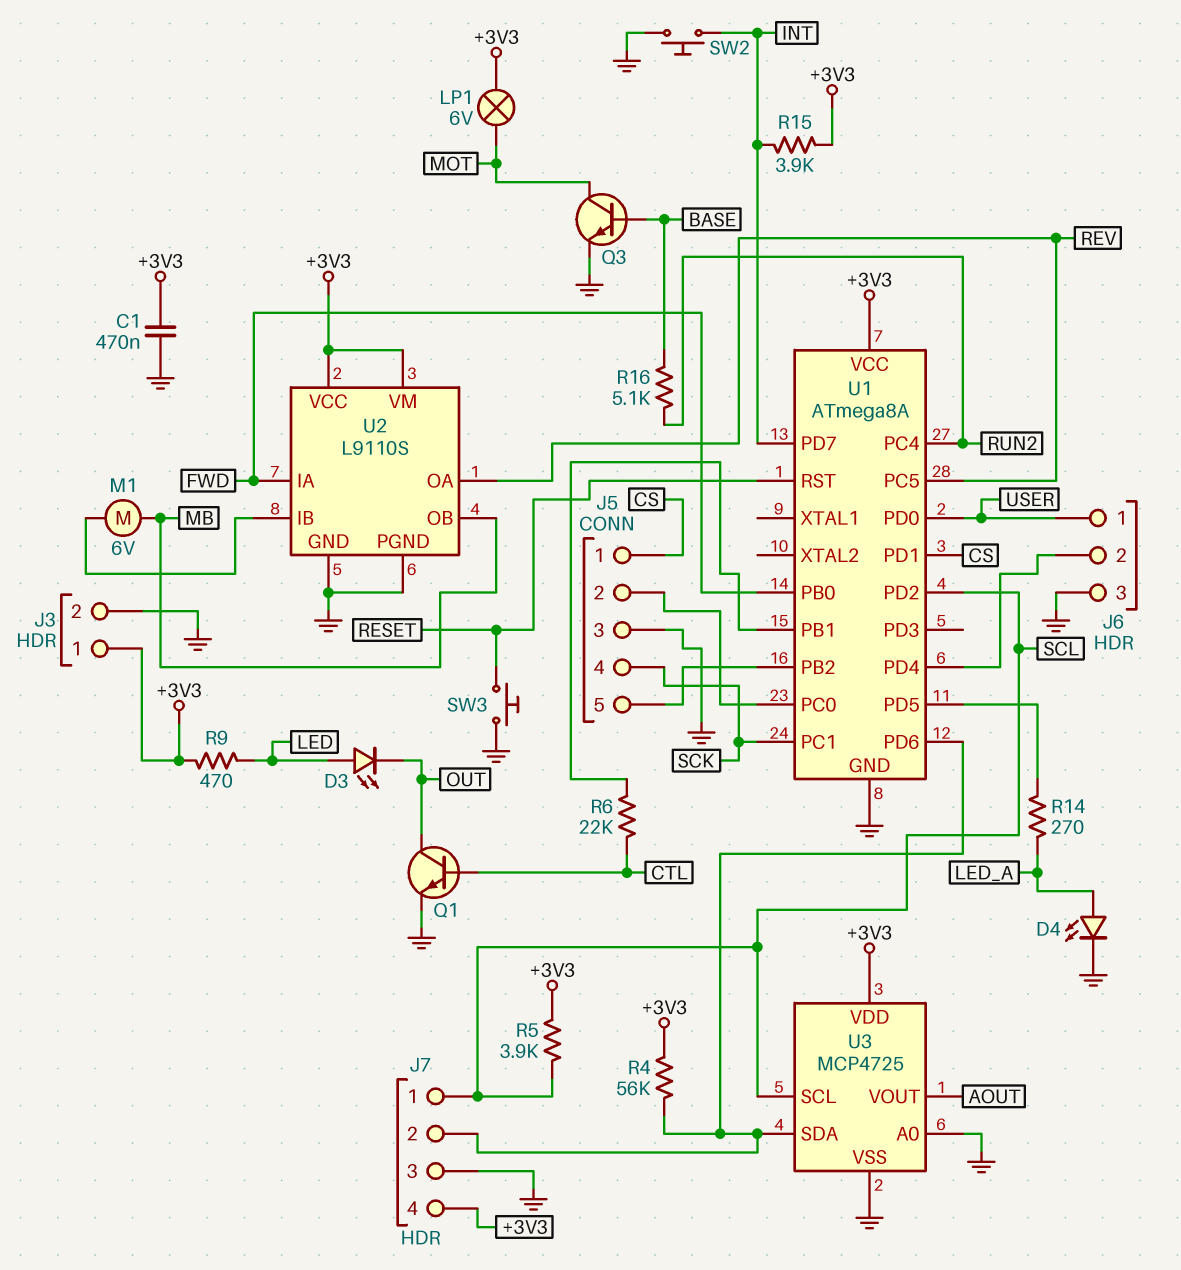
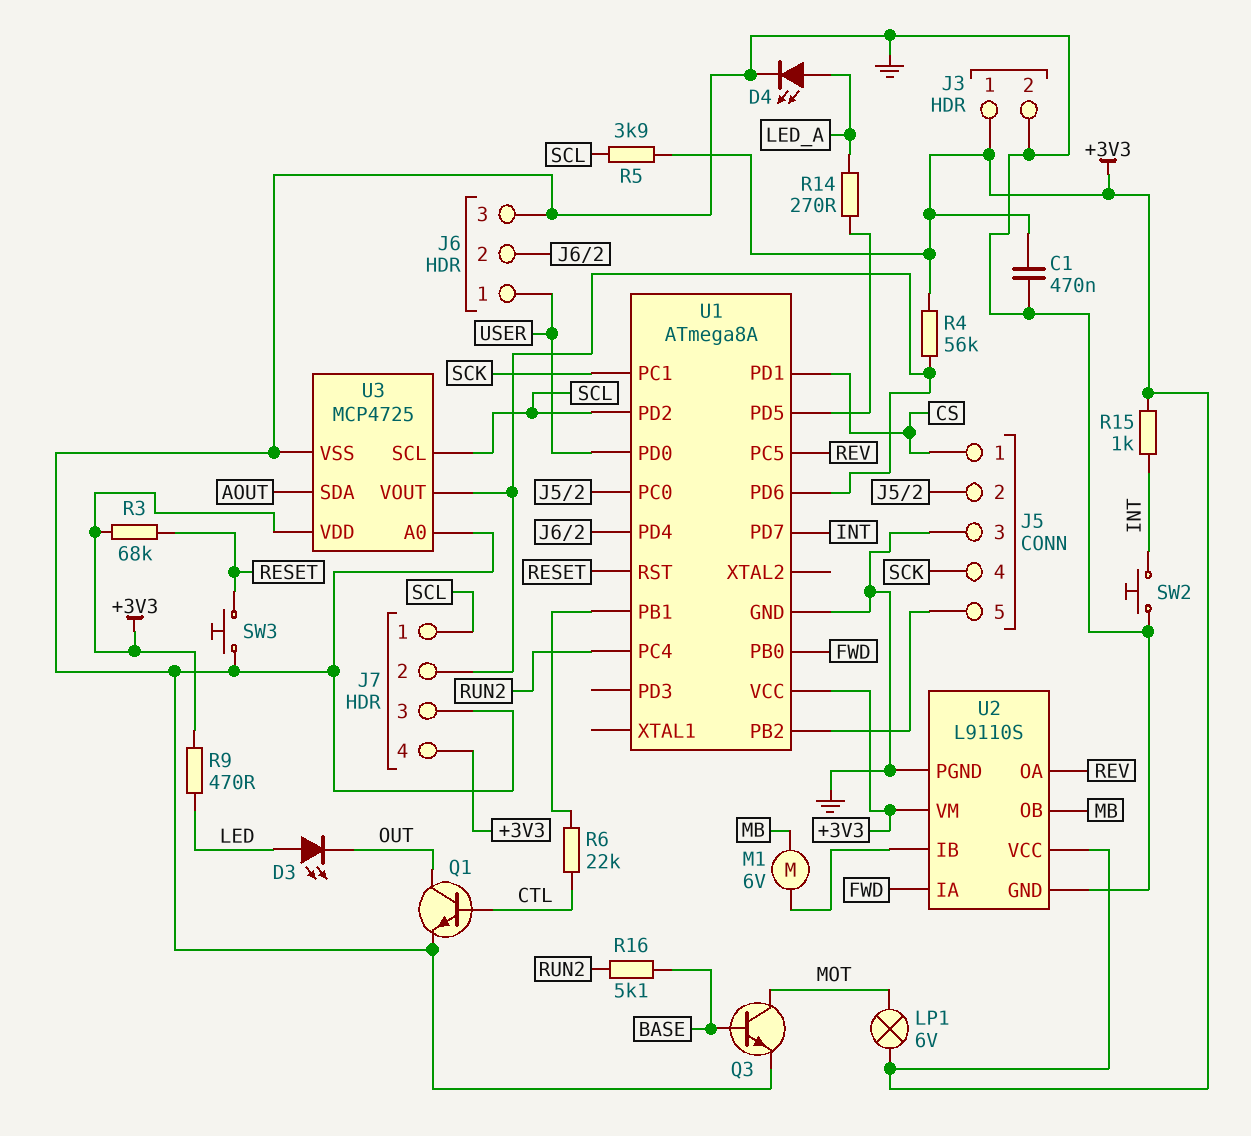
R3: none -> 68k (+3V3, RESET)
R15: 3.9k (+3V3, INT) -> 1k (+3V3, INT)
U3 pin SDA: J7/2 -> AOUT
U3 pin VOUT: AOUT -> J7/2

